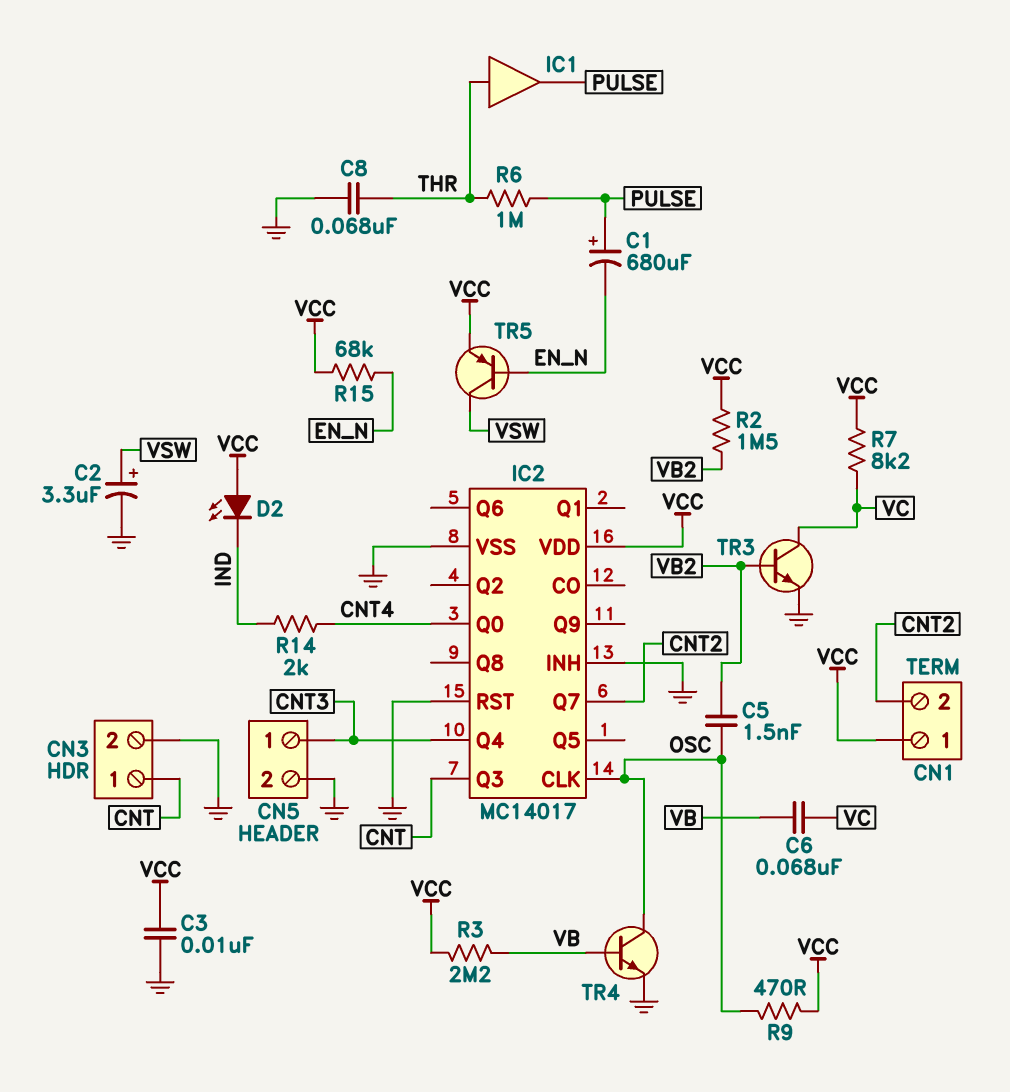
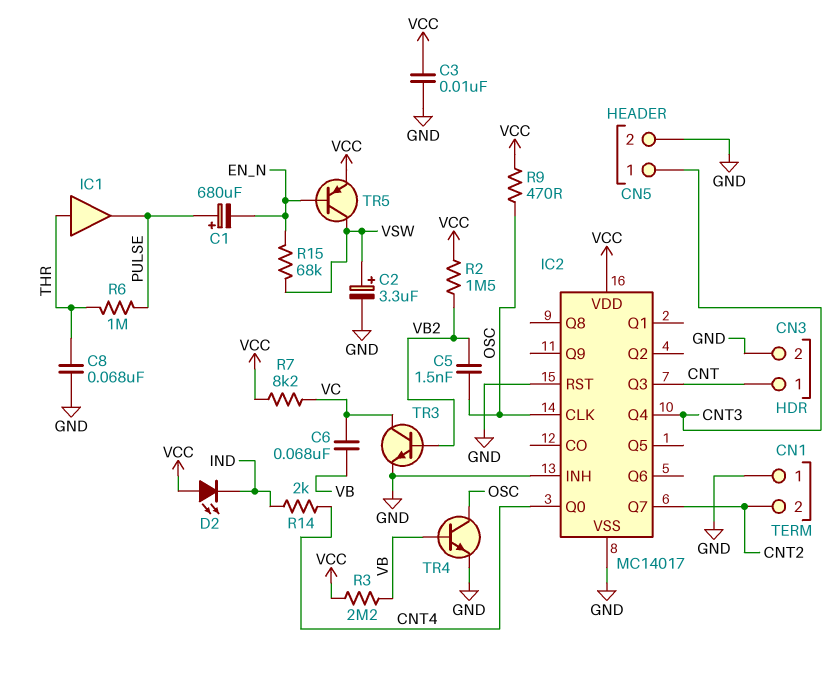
CN1 pin 1: VCC -> GND
R15: 68k (EN_N, VCC) -> 68k (EN_N, VSW)

